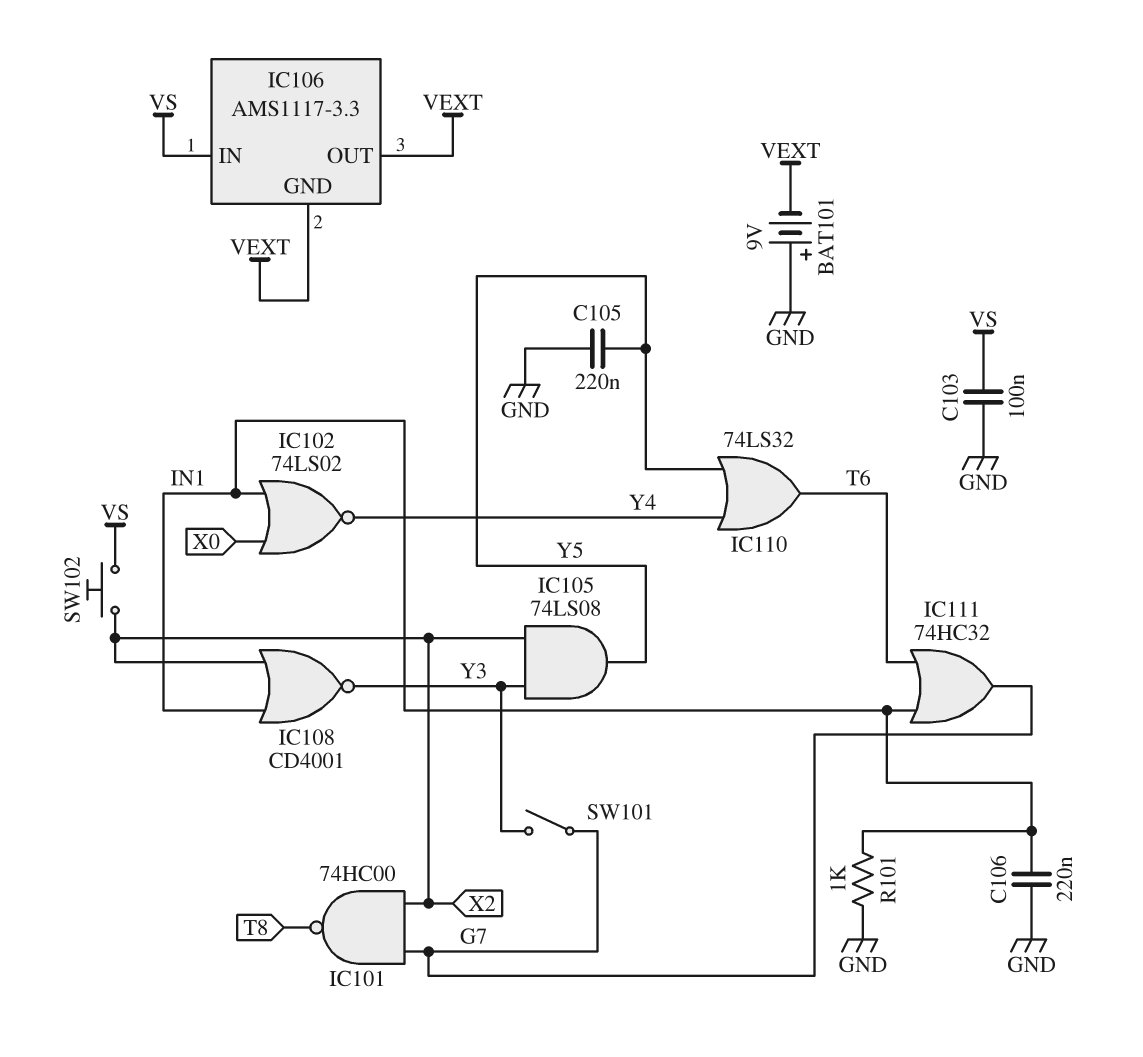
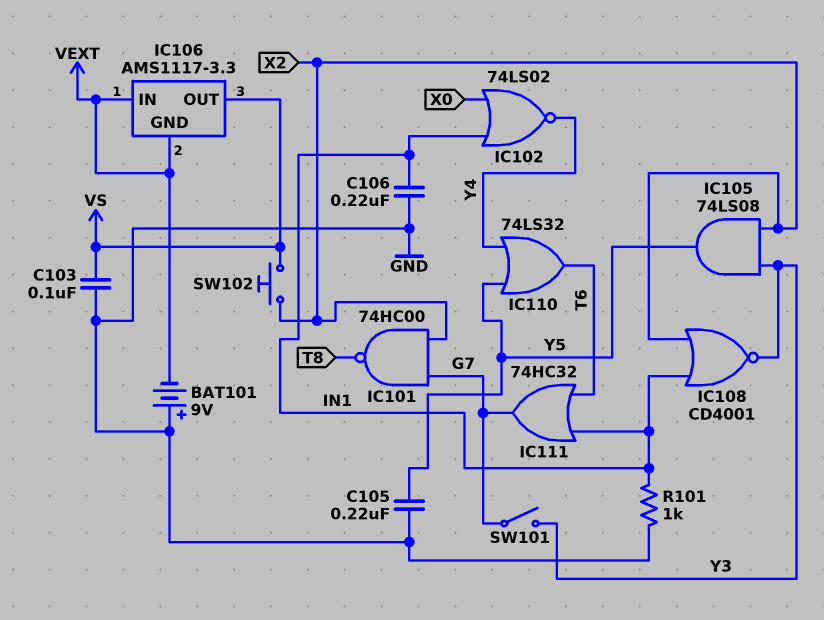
IC106 pin IN: VS -> VEXT
IC106 pin OUT: VEXT -> VS

